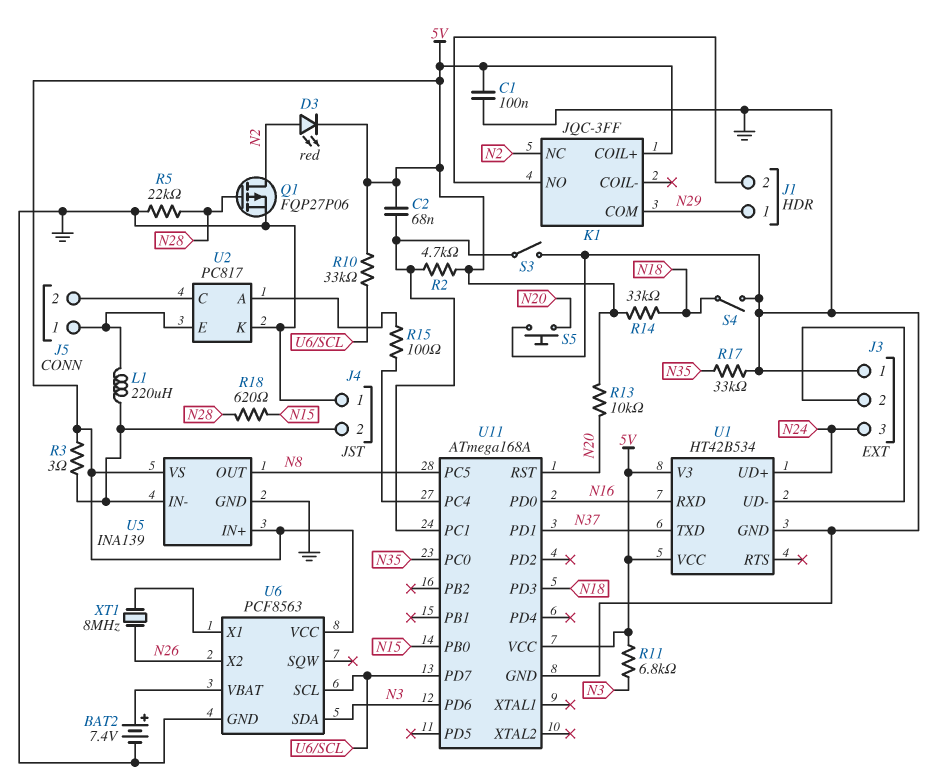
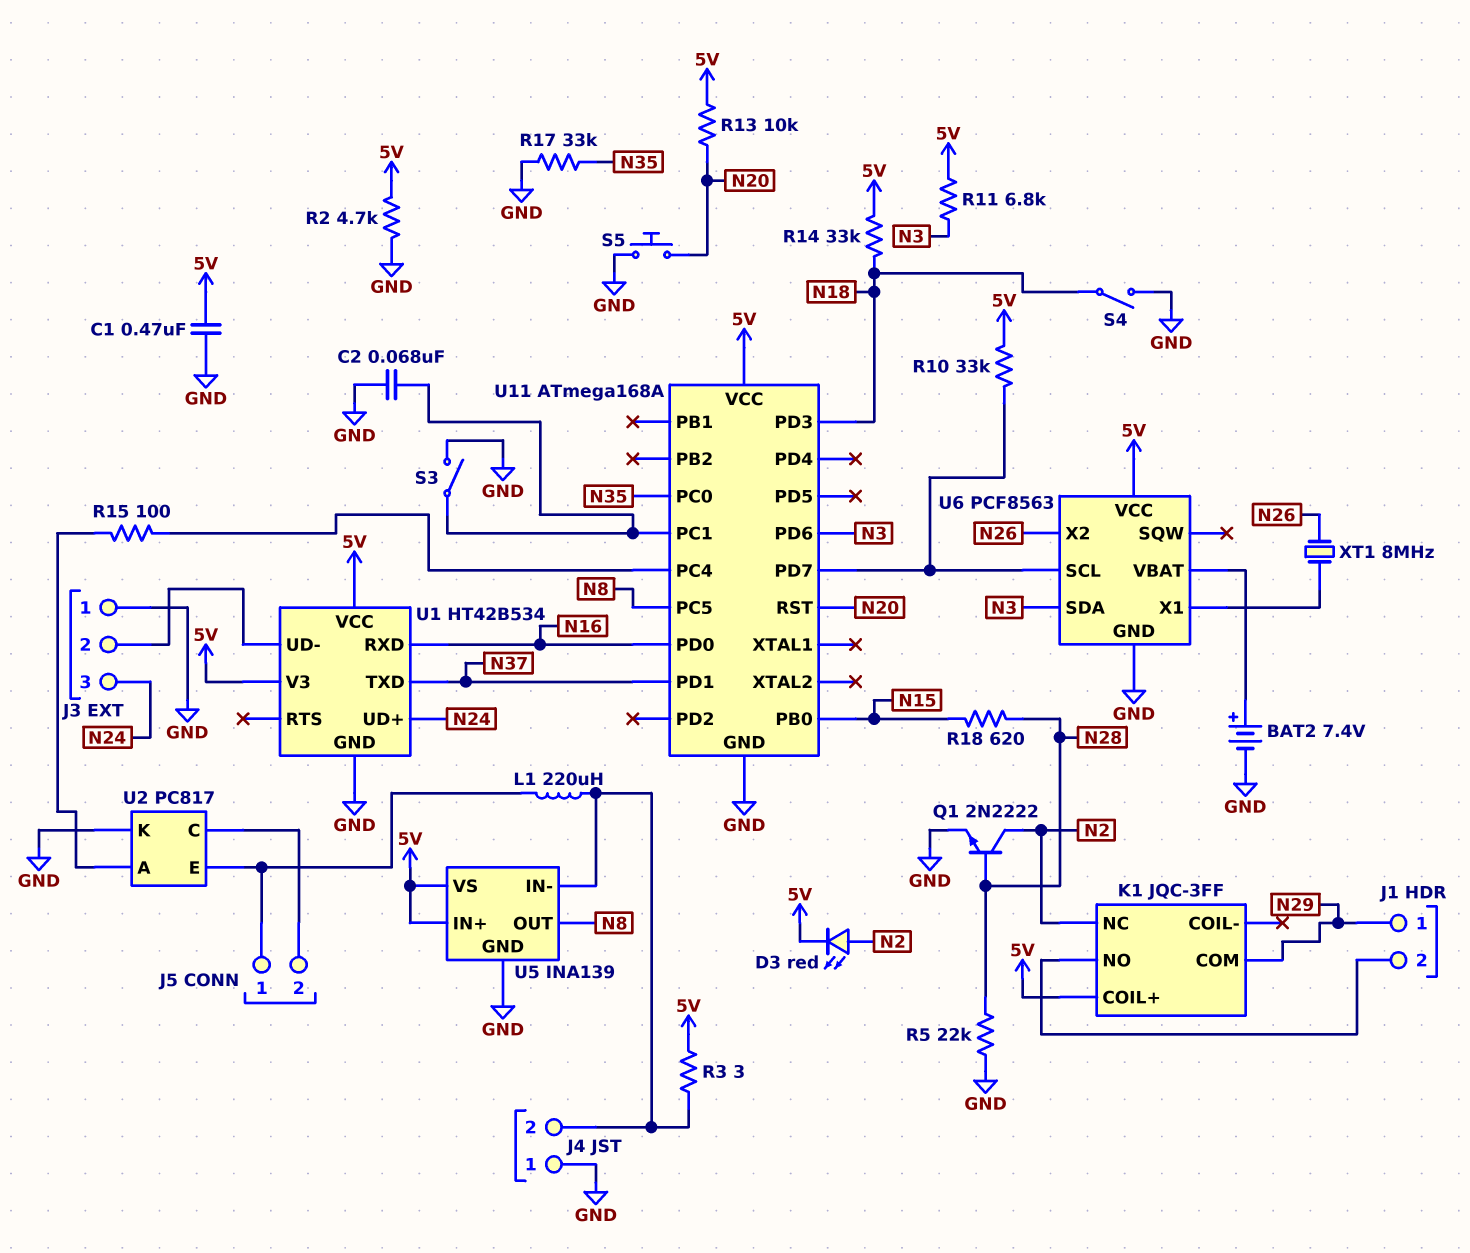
C1: 100nF (5V, GND) -> 470nF (5V, GND)
C2: 68nF (5V, U11/PC1) -> 68nF (GND, U11/PC1)
Q1: PMOS FQP27P06 (G N28, D N2, S GND) -> NPN 2N2222 (B N28, C N2, E GND)
R2: 4.7k (5V, U11/PC1) -> 4.7k (5V, GND)

